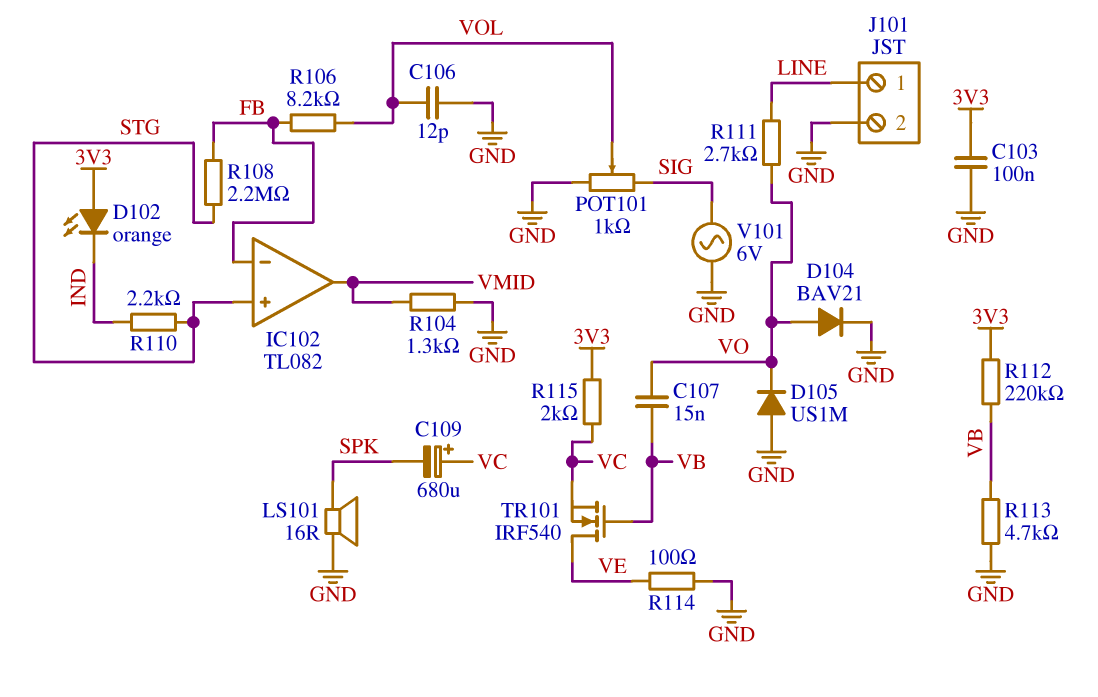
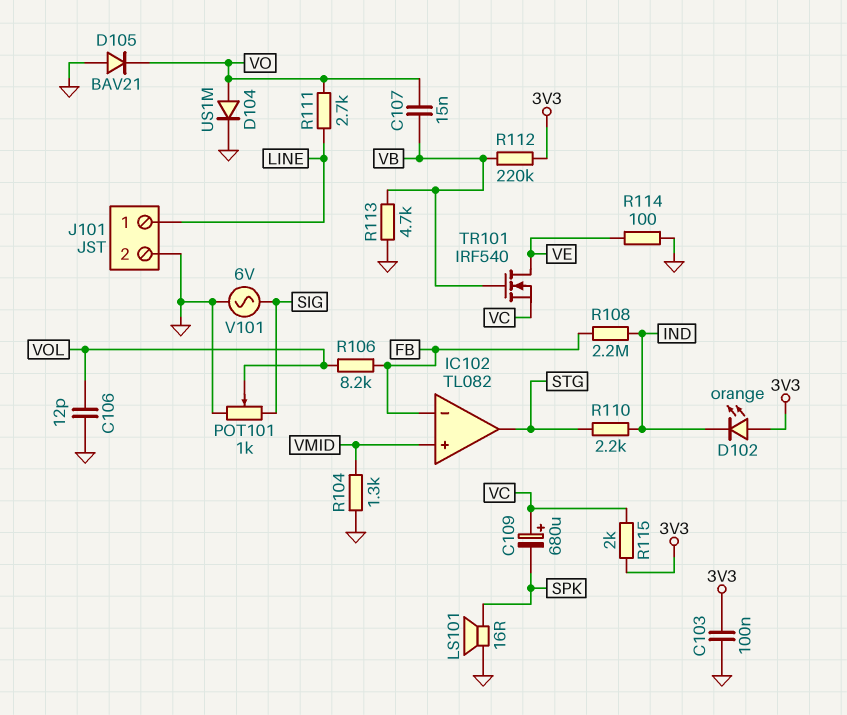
D104: diode BAV21 (A VO, K GND) -> diode US1M (A VO, K GND)
D105: diode US1M (A GND, K VO) -> diode BAV21 (A GND, K VO)
IC102 pin in+: STG -> VMID
IC102 pin out: VMID -> STG
R108: 2.2M (FB, STG) -> 2.2M (FB, IND)

